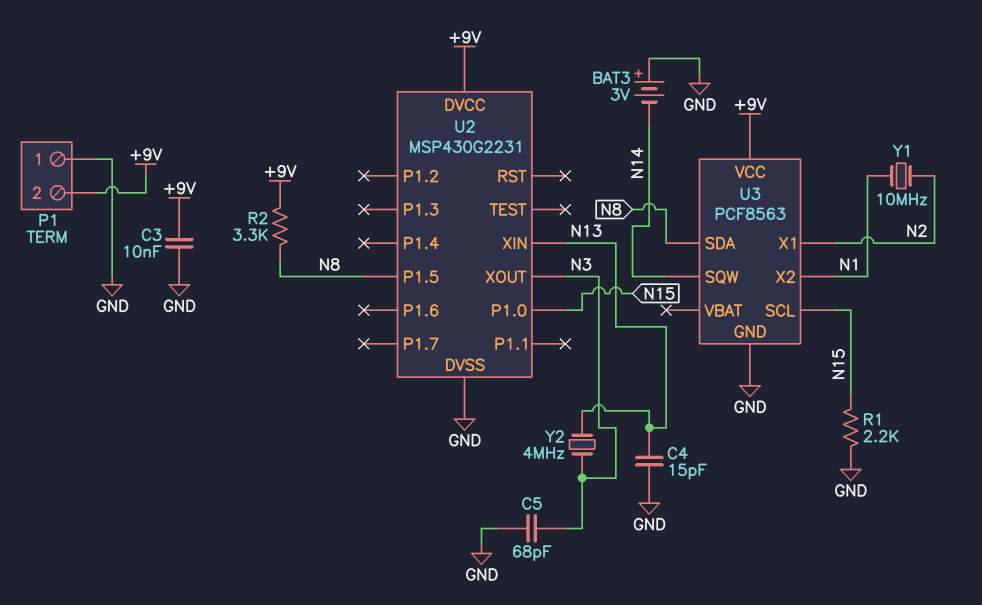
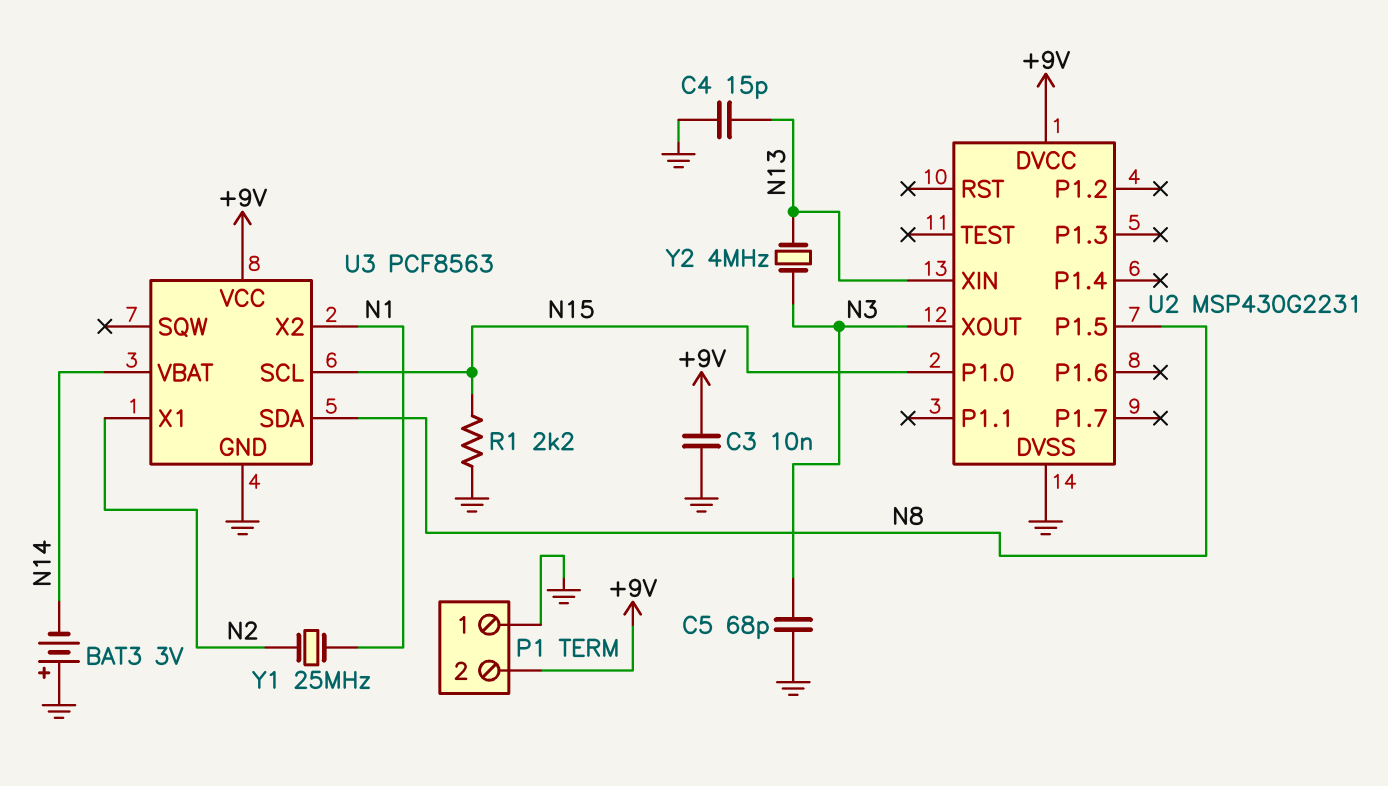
R2: 3.3k (+9V, N8) -> none
U3 pin SQW: N14 -> none
U3 pin VBAT: none -> N14
Y1: 10MHz (N1, N2) -> 25MHz (N1, N2)

